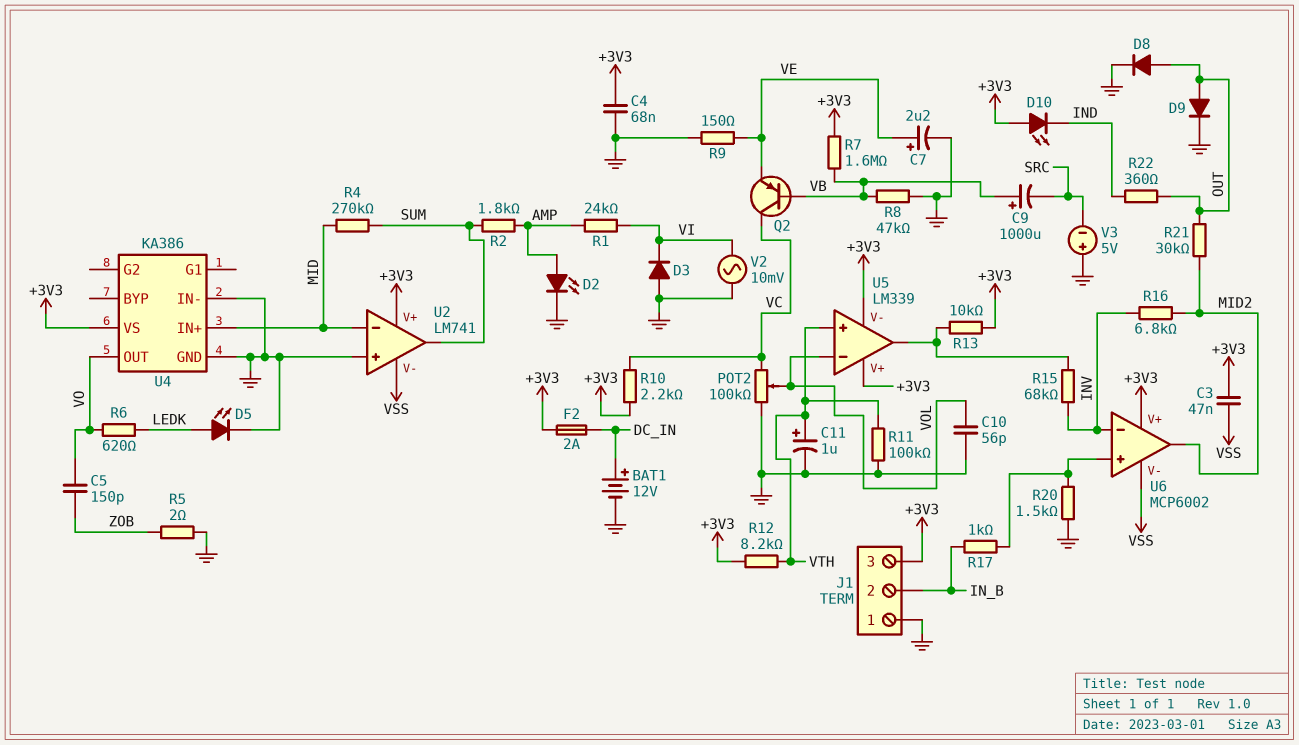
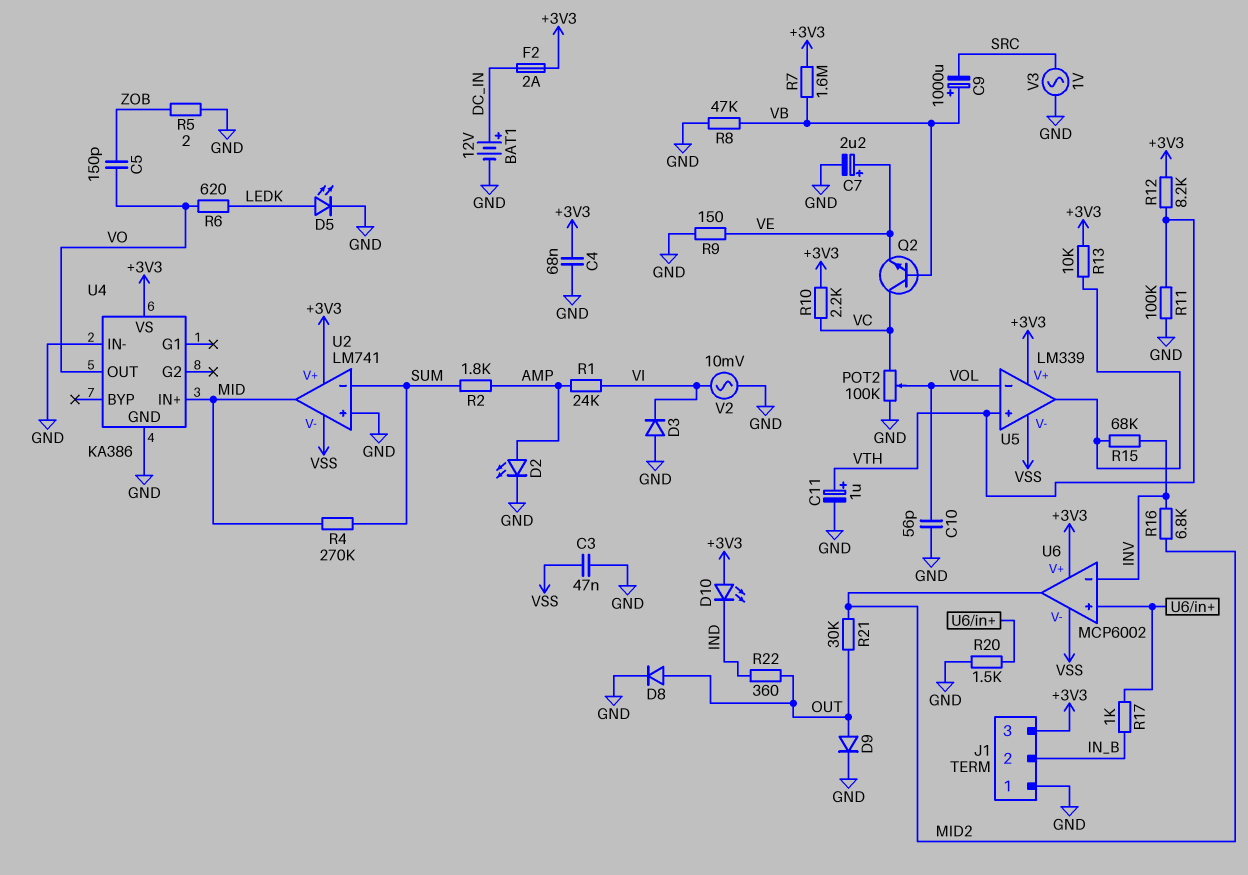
C3: 47nF (+3V3, VSS) -> 47nF (GND, VSS)
Q2: PNP (B VB, C VC, E VE) -> NPN (B VB, C VC, E VE)
U2 pin in-: MID -> SUM
U2 pin out: SUM -> MID
U5 pin V-: +3V3 -> VSS
V3: 5V (plus GND, minus SRC) -> AC 1V (GND, SRC)

